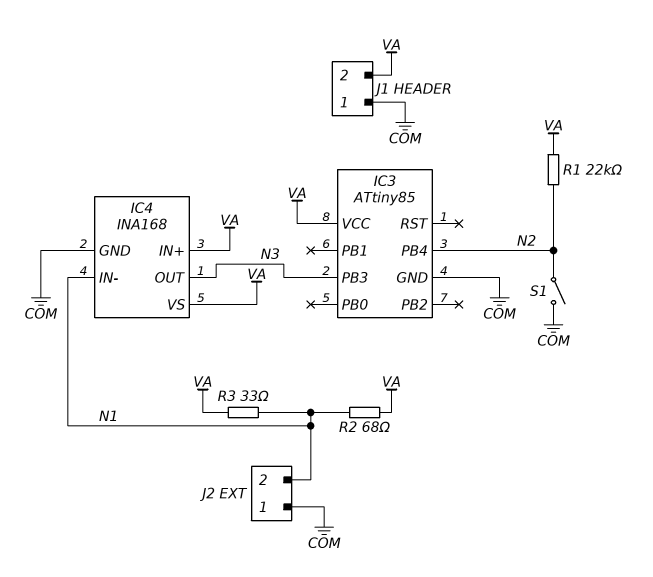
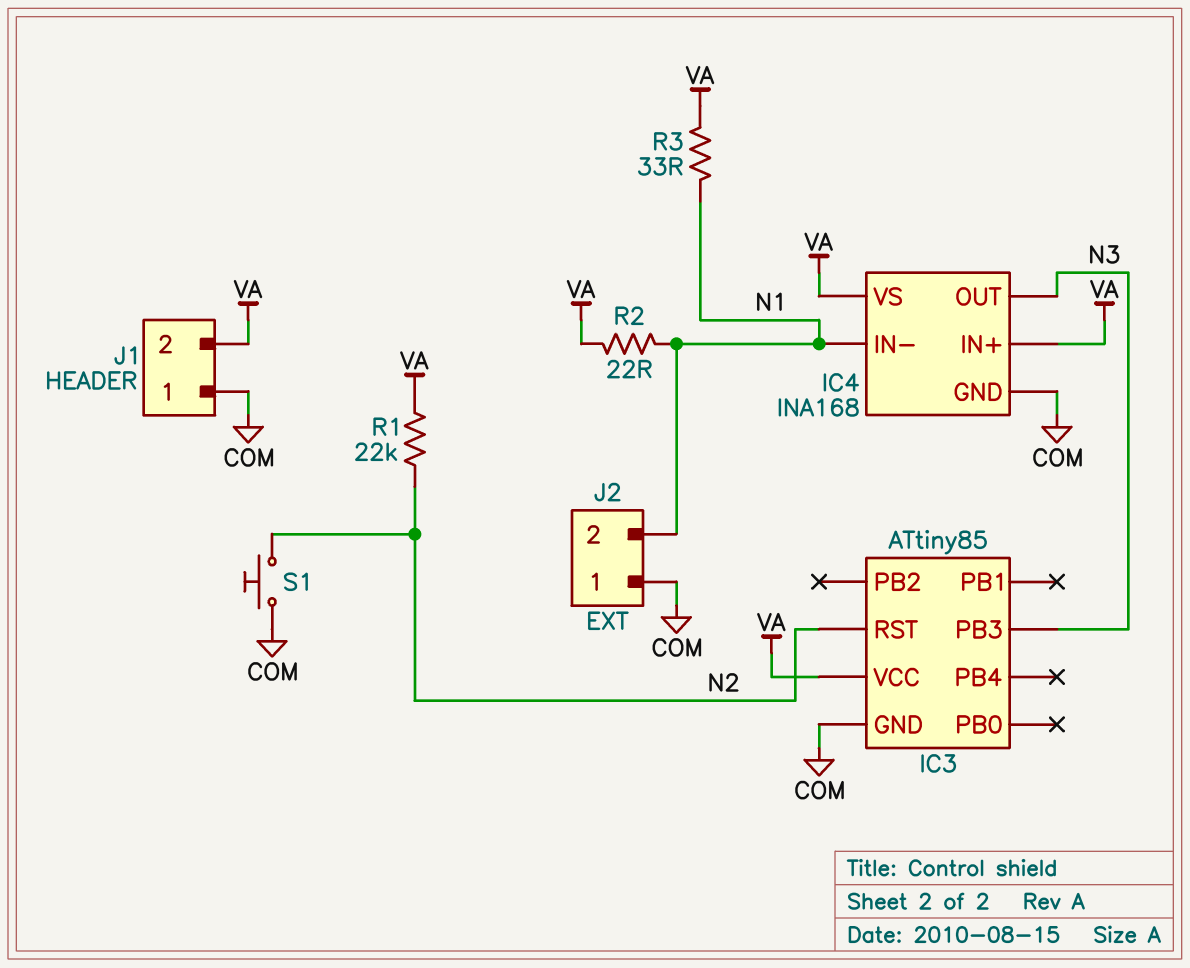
IC3 pin PB4: N2 -> none
IC3 pin RST: none -> N2
R2: 68 (N1, VA) -> 22 (N1, VA)
S1: switch (COM, N2) -> button (COM, N2)

